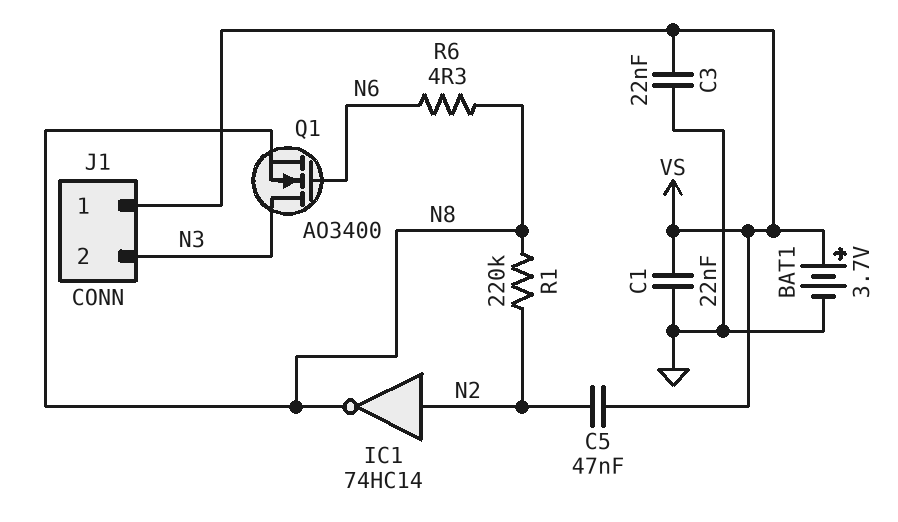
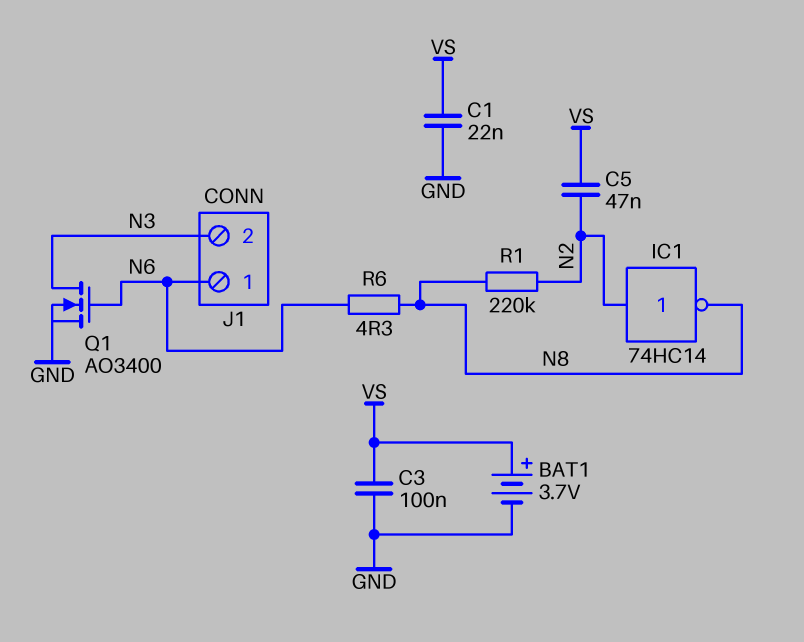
C3: 22nF (GND, VS) -> 100nF (GND, VS)
J1 pin 1: VS -> N6
Q1: NMOS AO3400 (G N6, D N3, S N8) -> NMOS AO3400 (G N6, D N3, S GND)

